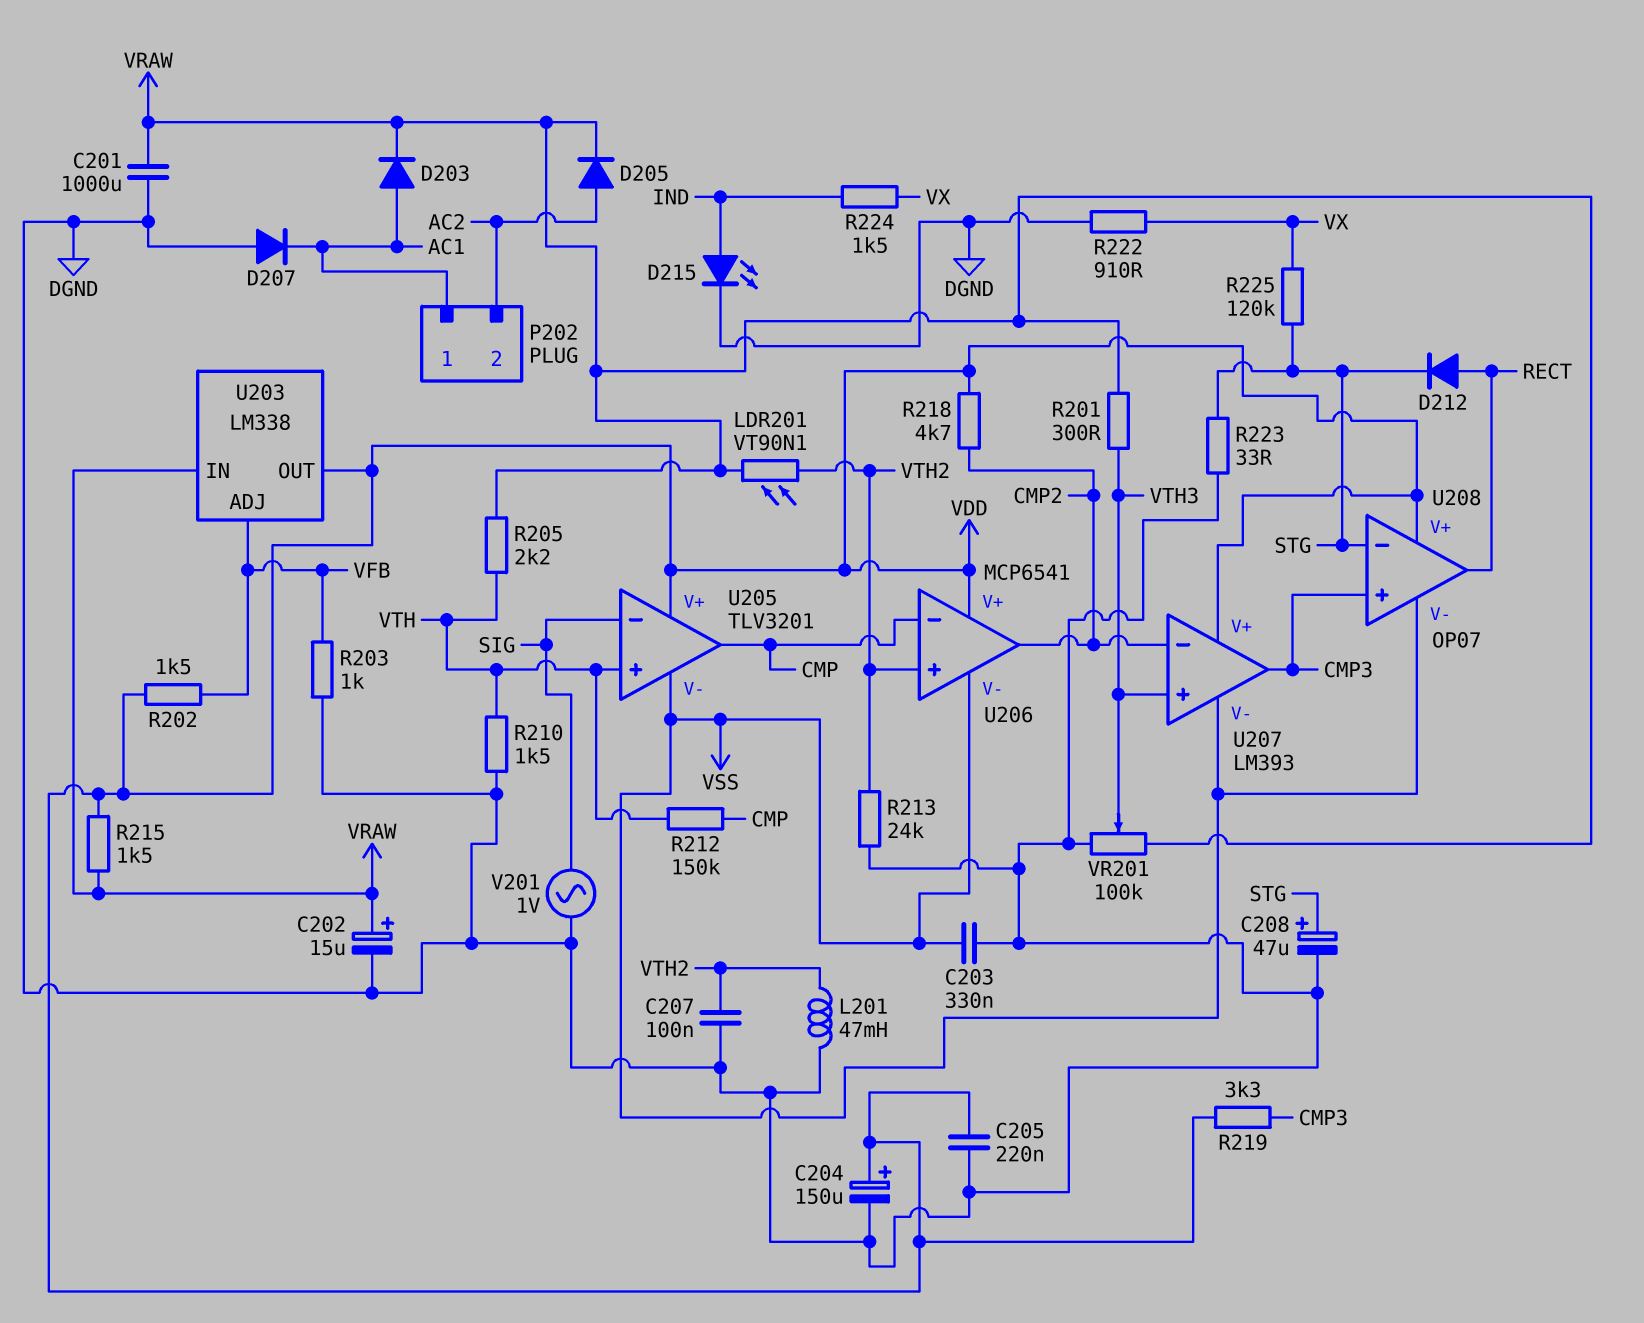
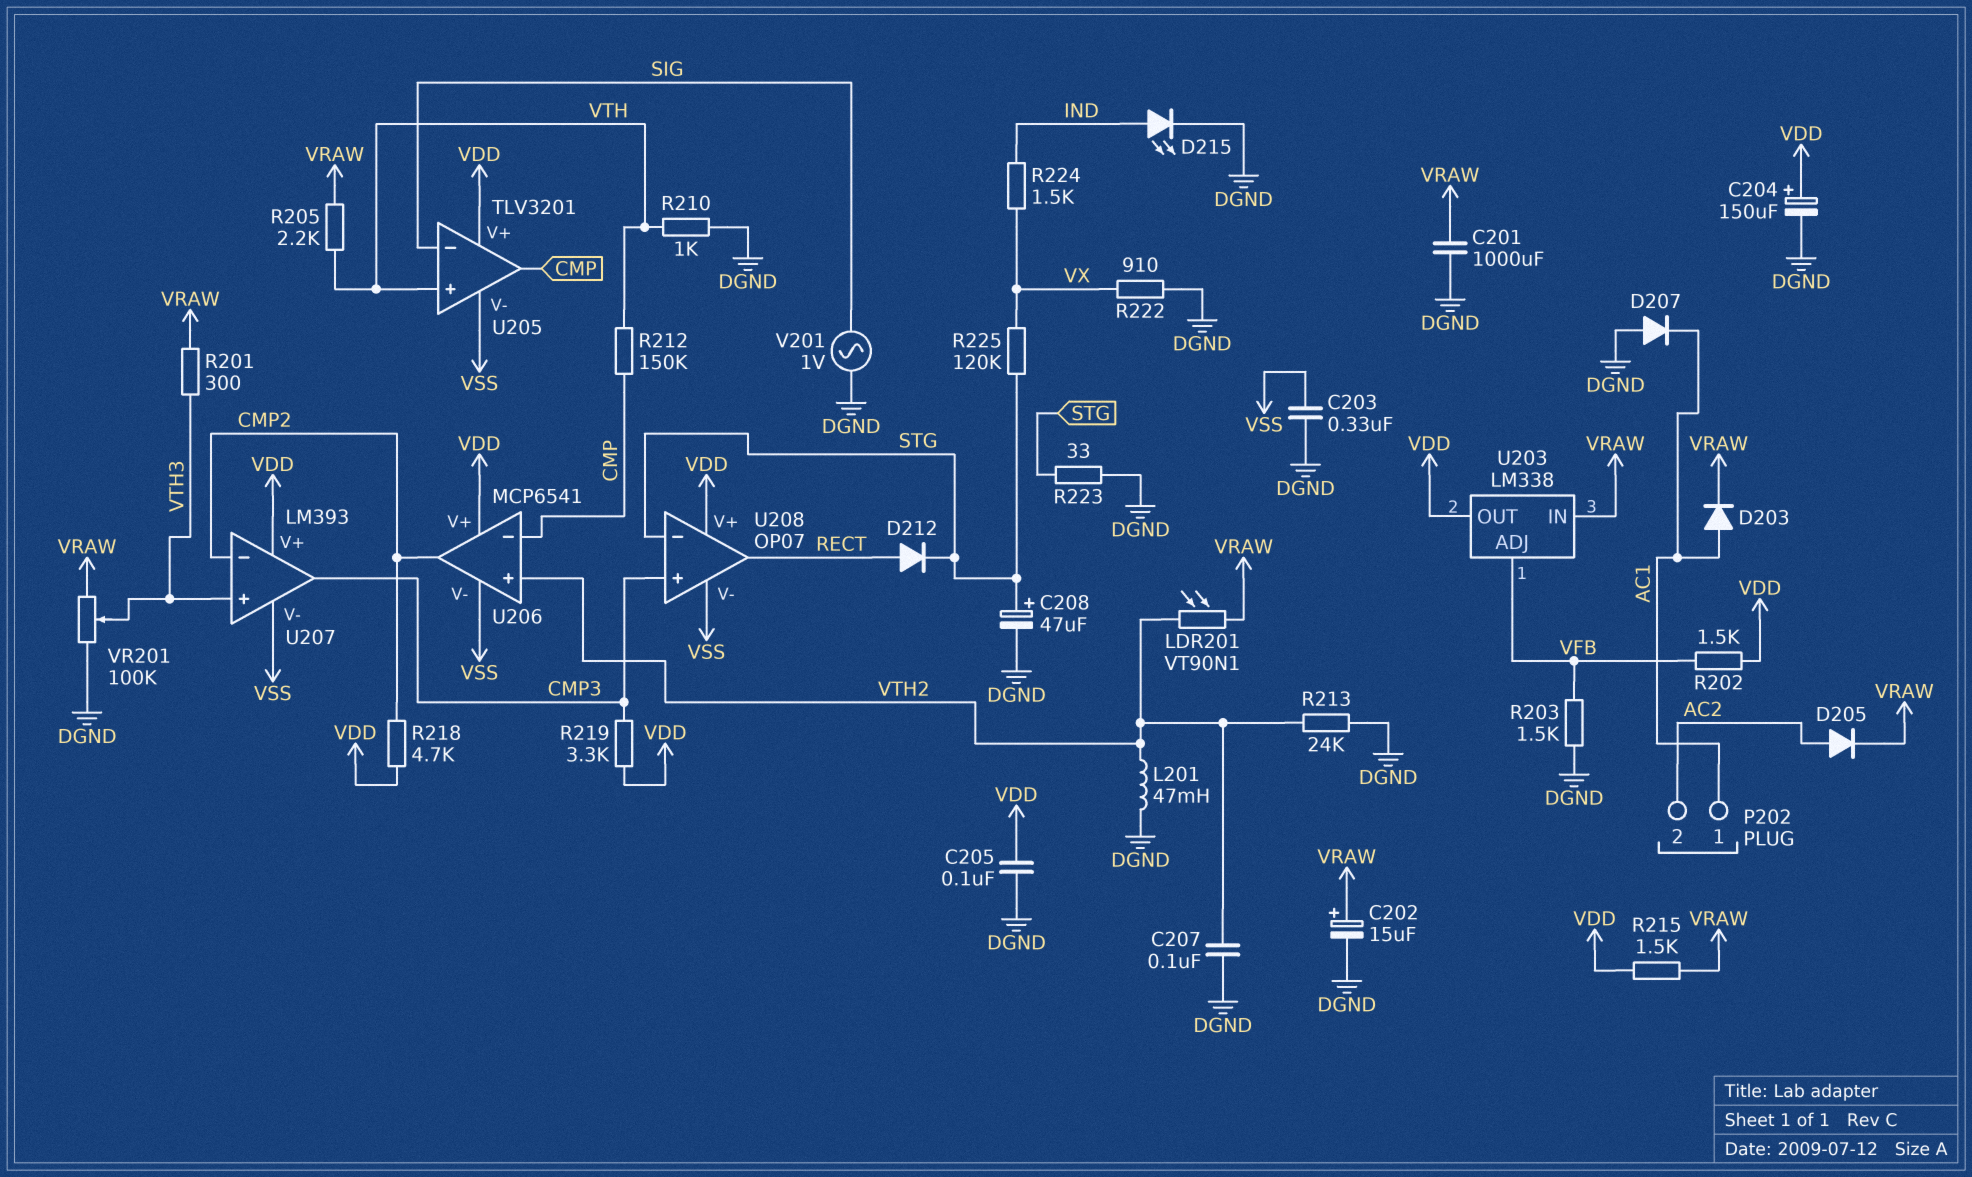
C205: 220nF (DGND, VDD) -> 100nF (DGND, VDD)
R203: 1k (DGND, VFB) -> 1.5k (DGND, VFB)
R210: 1.5k (DGND, VTH) -> 1k (DGND, VTH)

